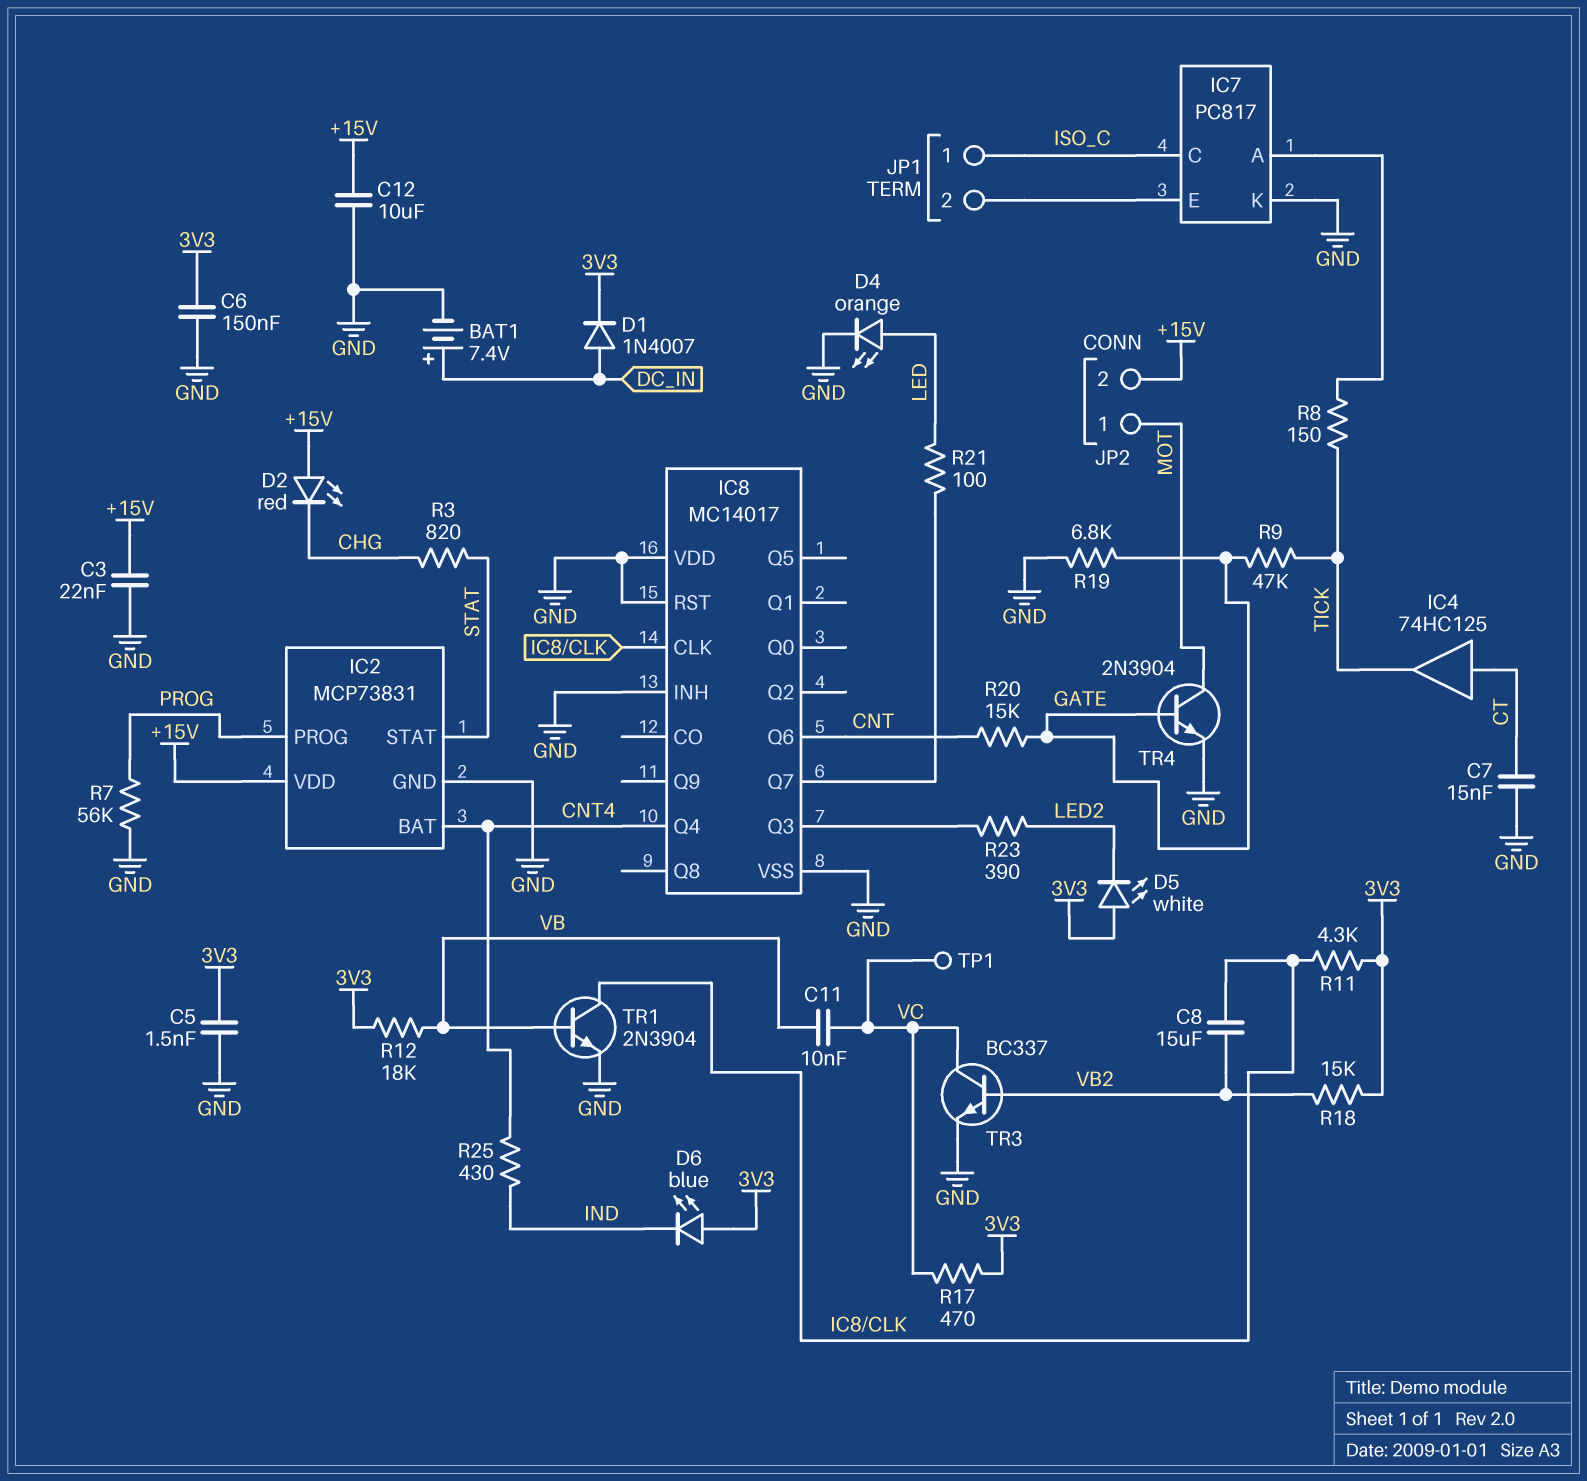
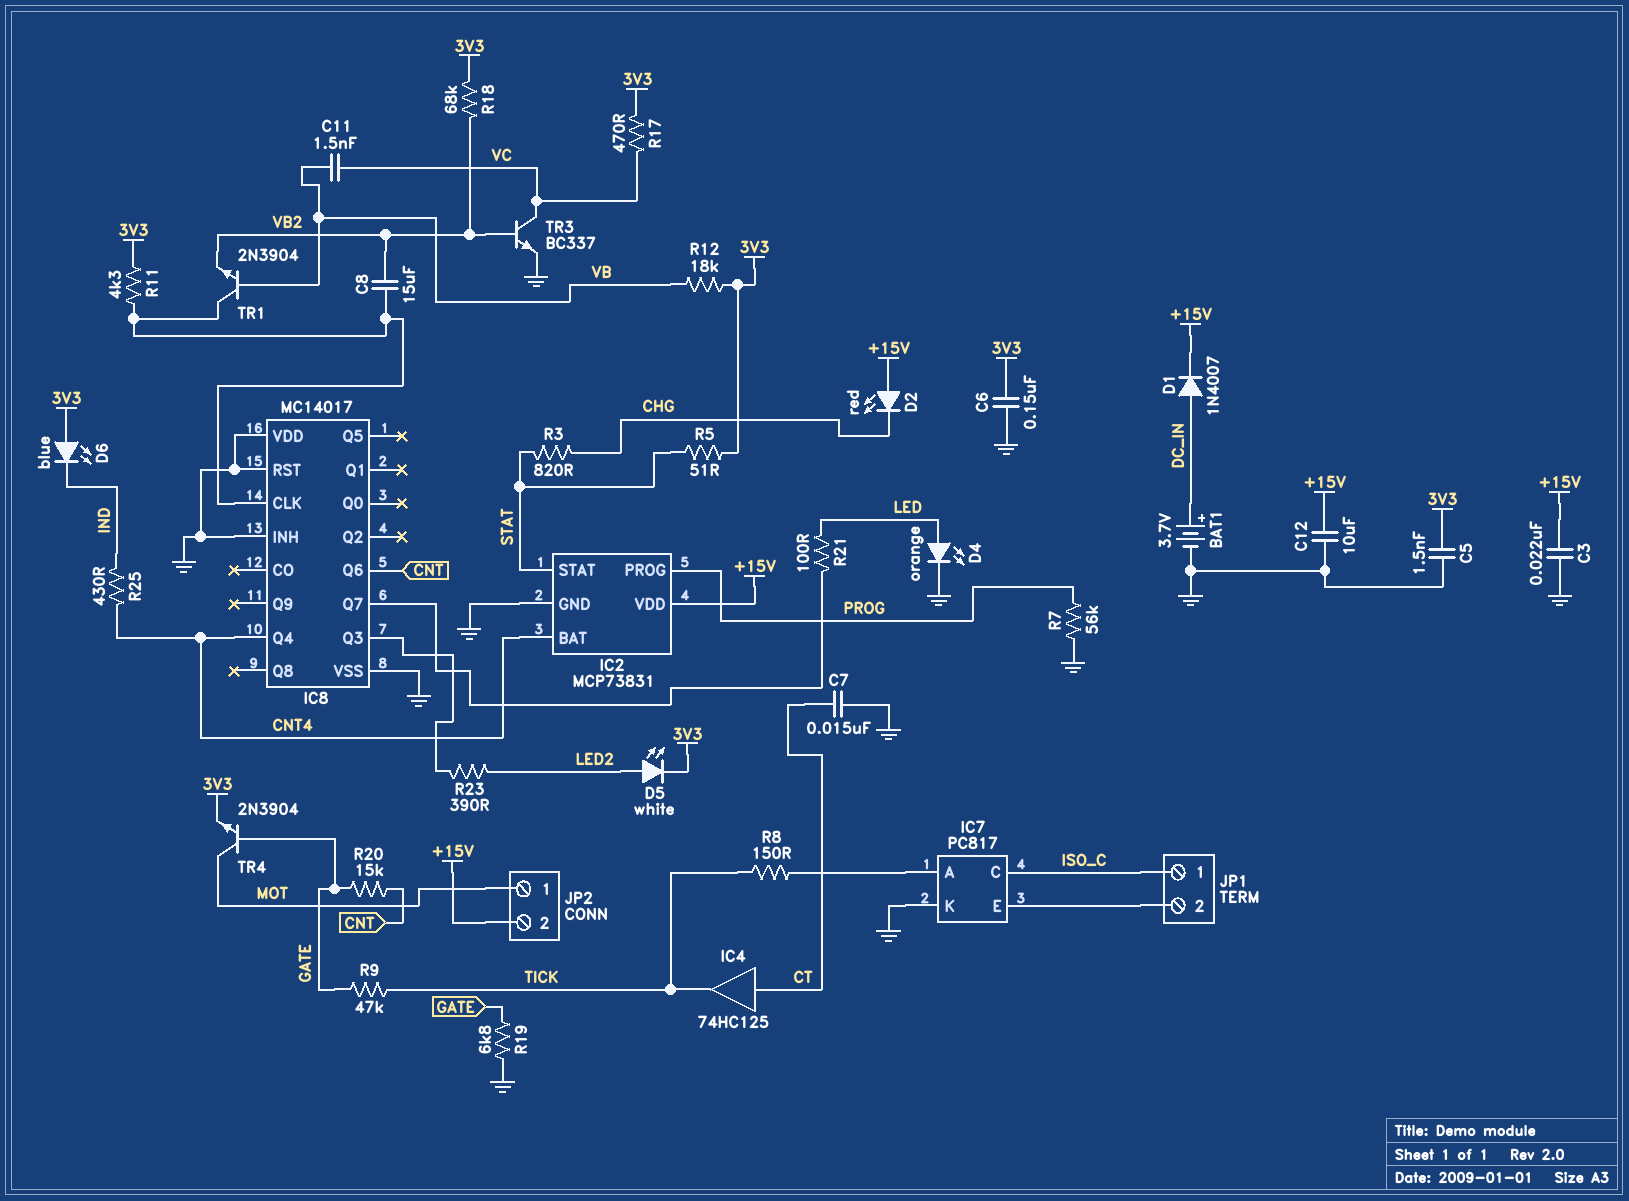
BAT1: 7.4V (plus DC_IN, minus GND) -> 3.7V (plus DC_IN, minus GND)
C11: 10nF (VB, VC) -> 1.5nF (VB, VC)
D1: diode 1N4007 (A DC_IN, K 3V3) -> diode 1N4007 (A DC_IN, K +15V)
D5: LED white (A 3V3, K LED2) -> LED white (A LED2, K 3V3)
R5: none -> 51 (3V3, STAT)
R18: 15k (3V3, VB2) -> 68k (3V3, VB2)
TP1: test point (VC) -> none
TR1: NPN 2N3904 (B VB, C IC8/CLK, E GND) -> NPN 2N3904 (B VB, C IC8/CLK, E VB2)
TR4: NPN 2N3904 (B GATE, C MOT, E GND) -> NPN 2N3904 (B GATE, C MOT, E 3V3)

